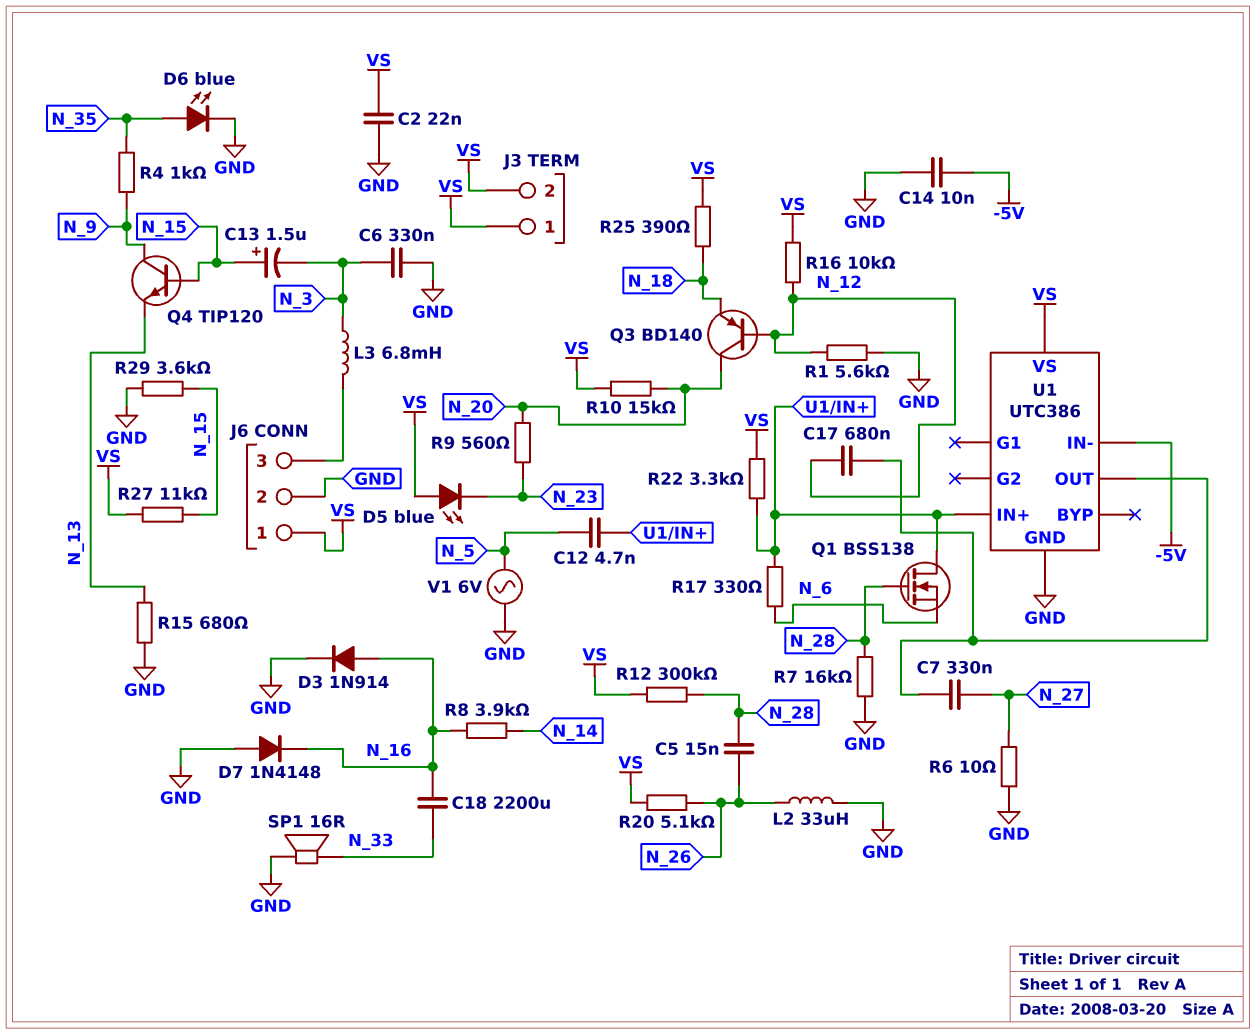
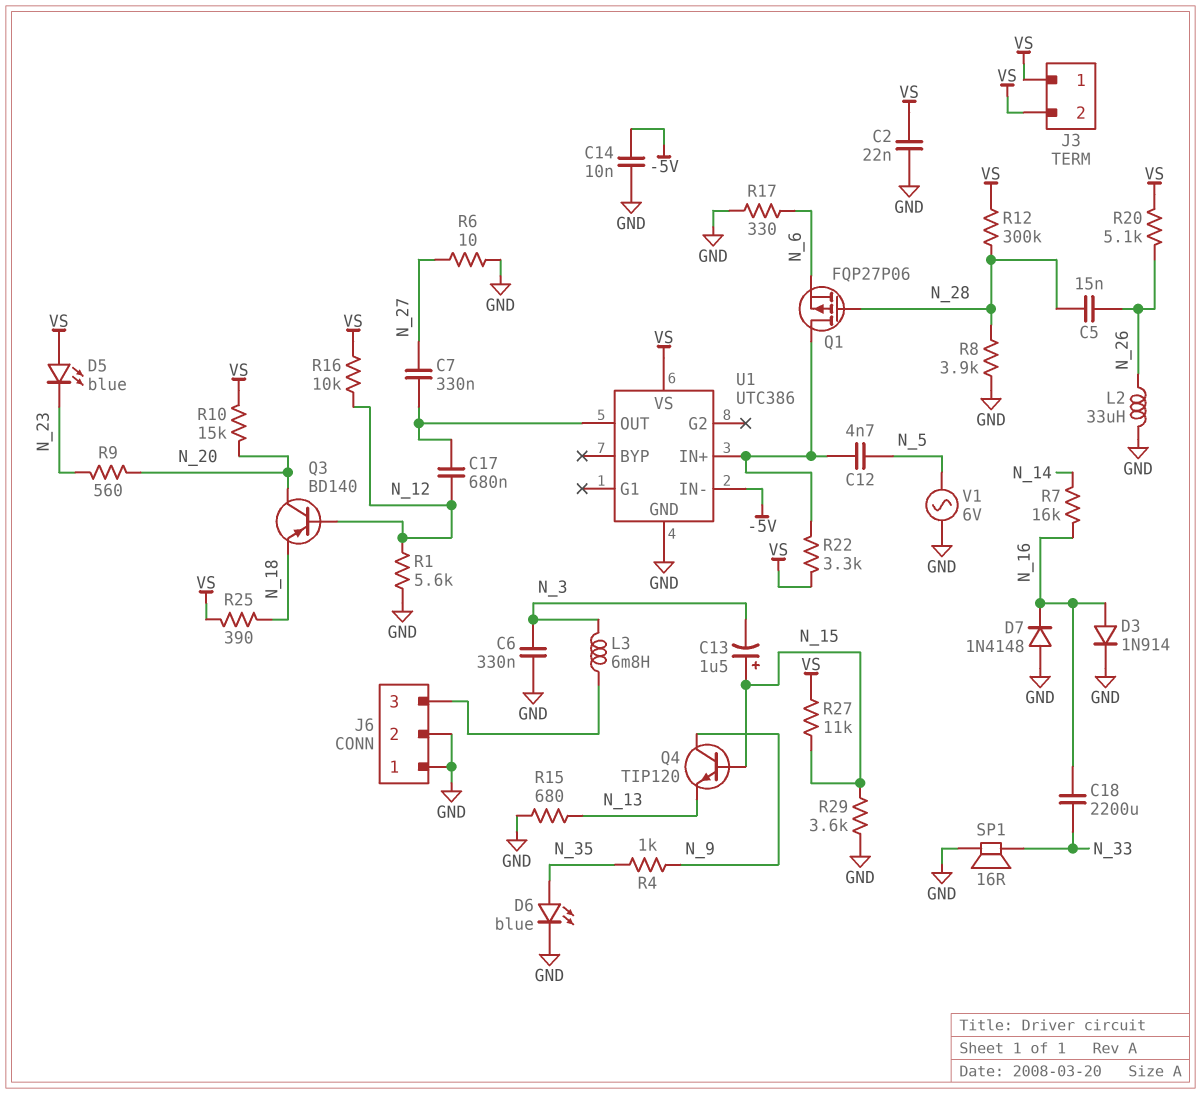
J6 pin 1: VS -> GND
Q1: NMOS BSS138 (G N_28, D U1/IN+, S N_6) -> PMOS FQP27P06 (G N_28, D U1/IN+, S N_6)
R7: 16k (GND, N_28) -> 16k (N_14, N_16)
R8: 3.9k (N_14, N_16) -> 3.9k (GND, N_28)
R17: 330 (N_6, U1/IN+) -> 330 (GND, N_6)

